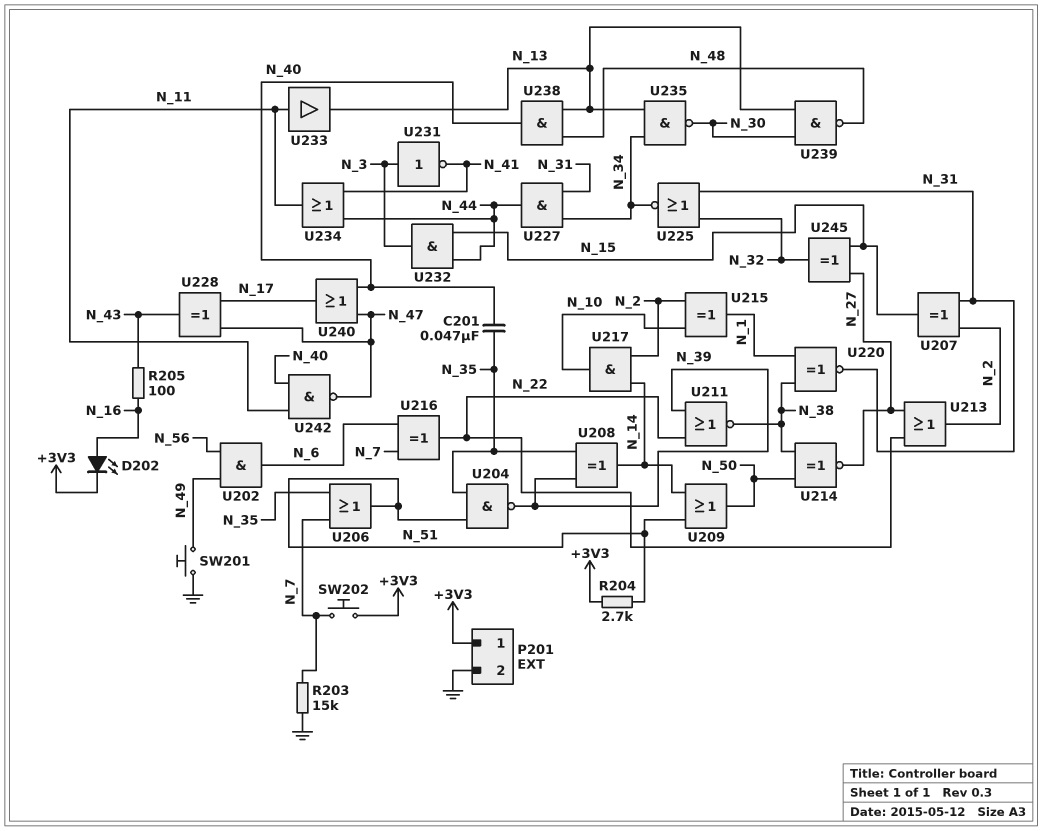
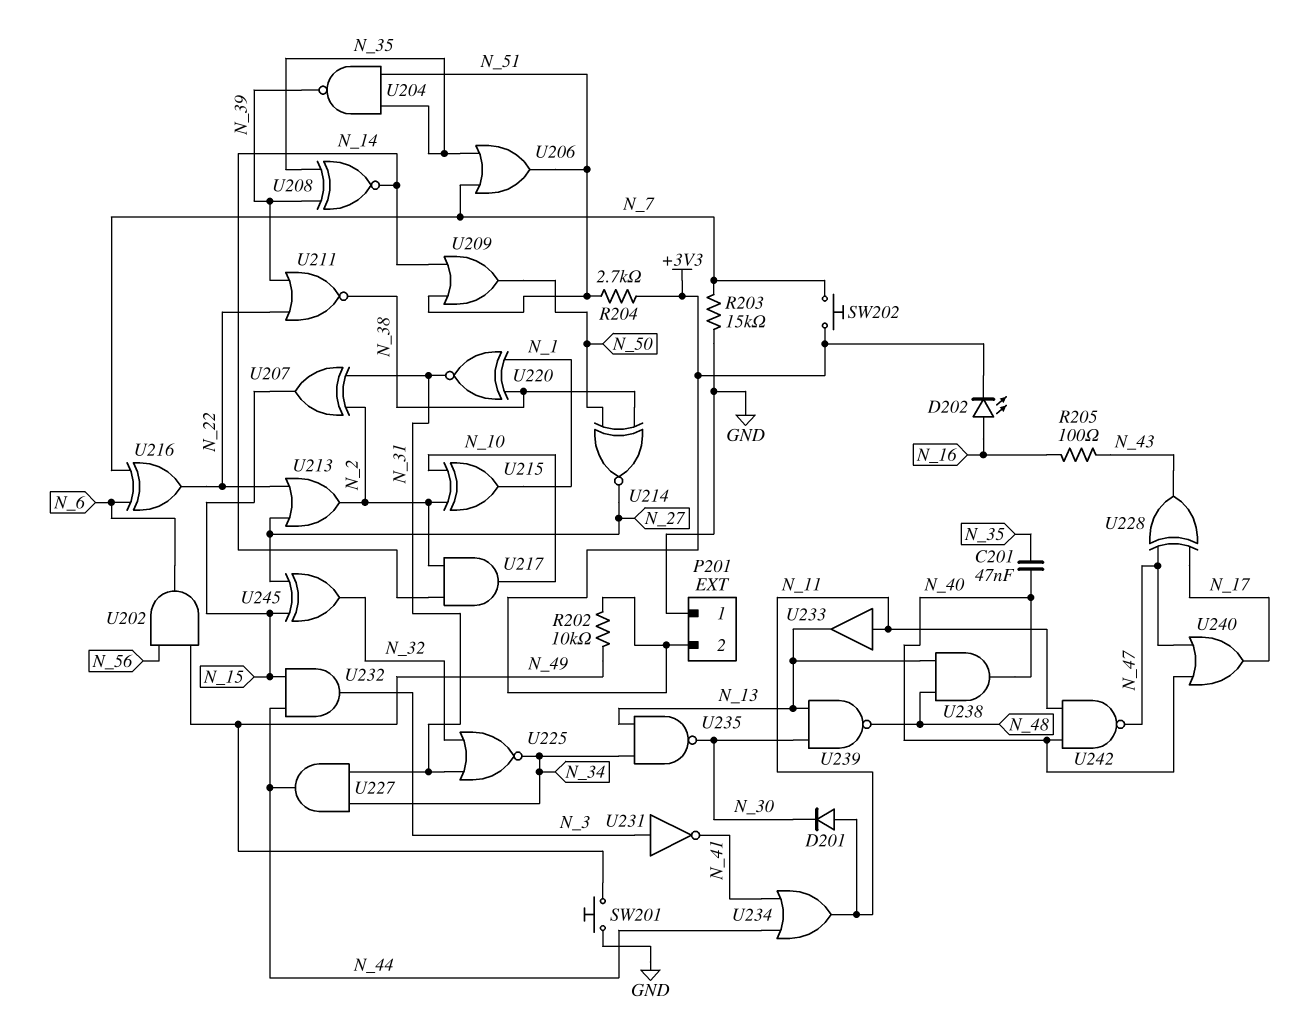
D201: none -> diode (A N_11, K N_30)
P201 pin 1: +3V3 -> GND
P201 pin 2: GND -> +3V3
R202: none -> 10k (+3V3, N_49)
U208: XOR (in N_35, in N_39, out N_14) -> XNOR (in N_35, in N_39, out N_14)

